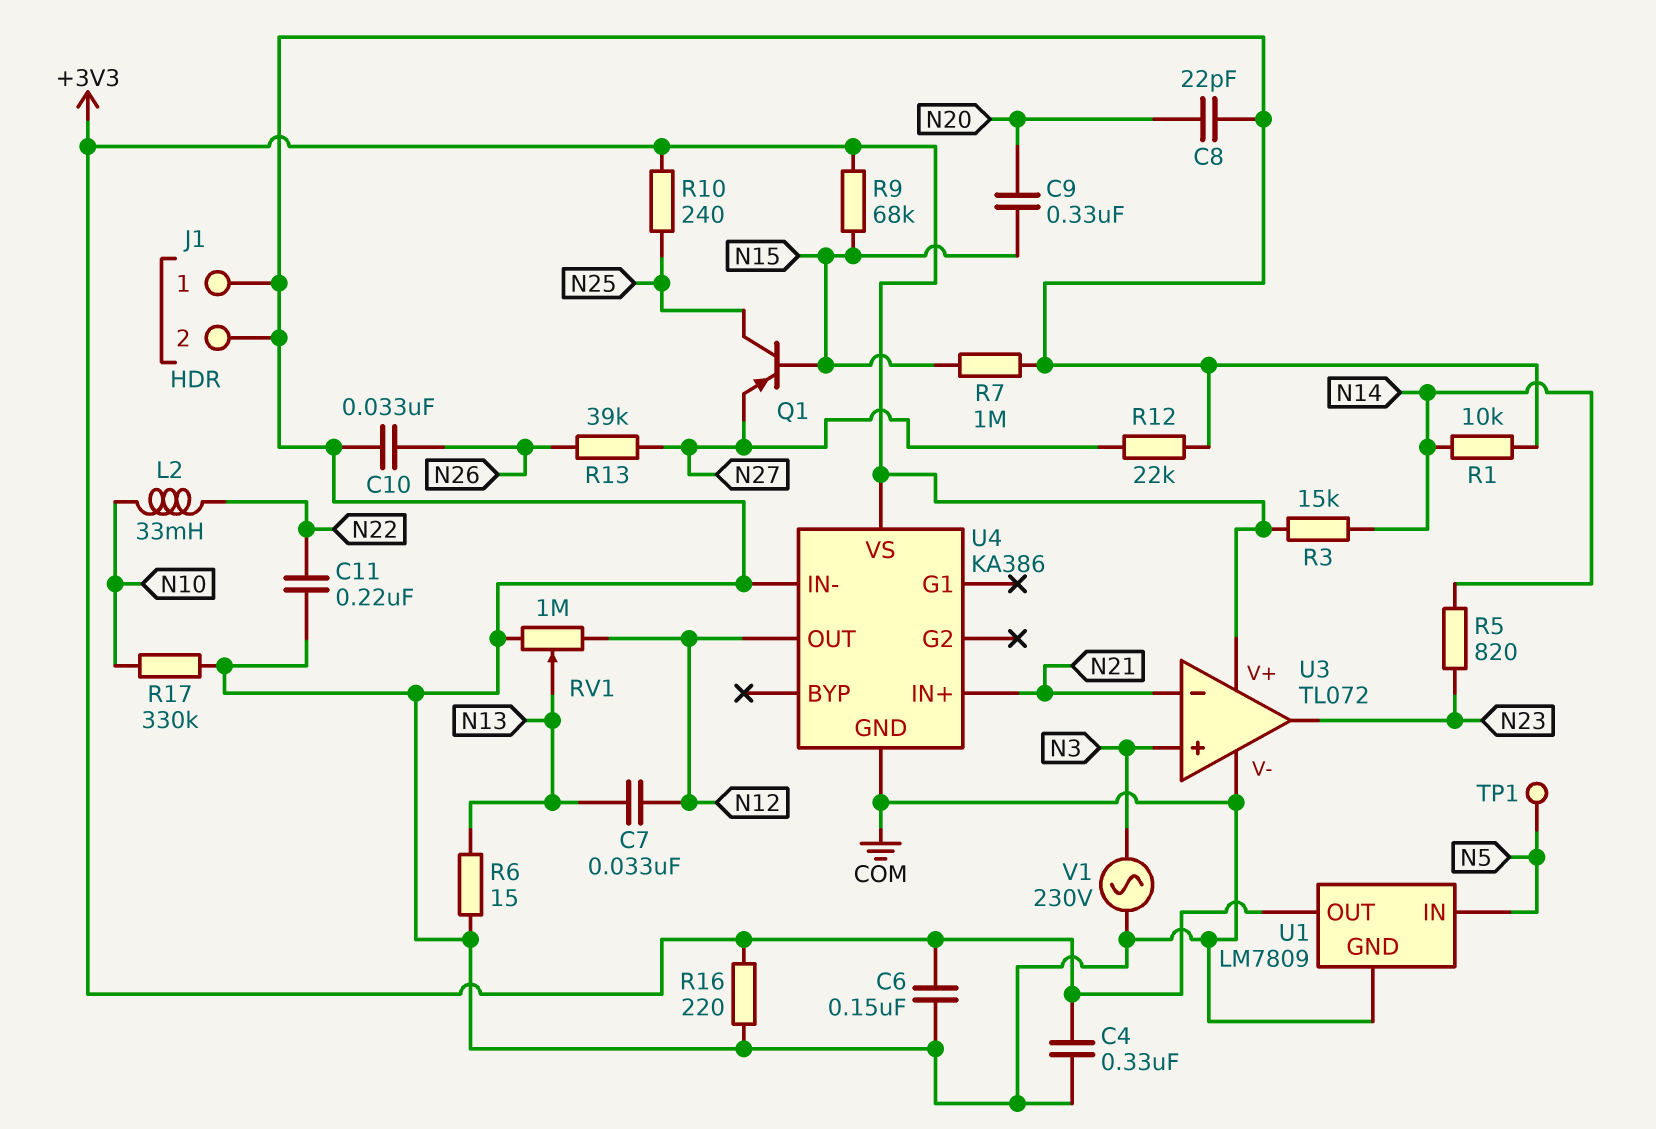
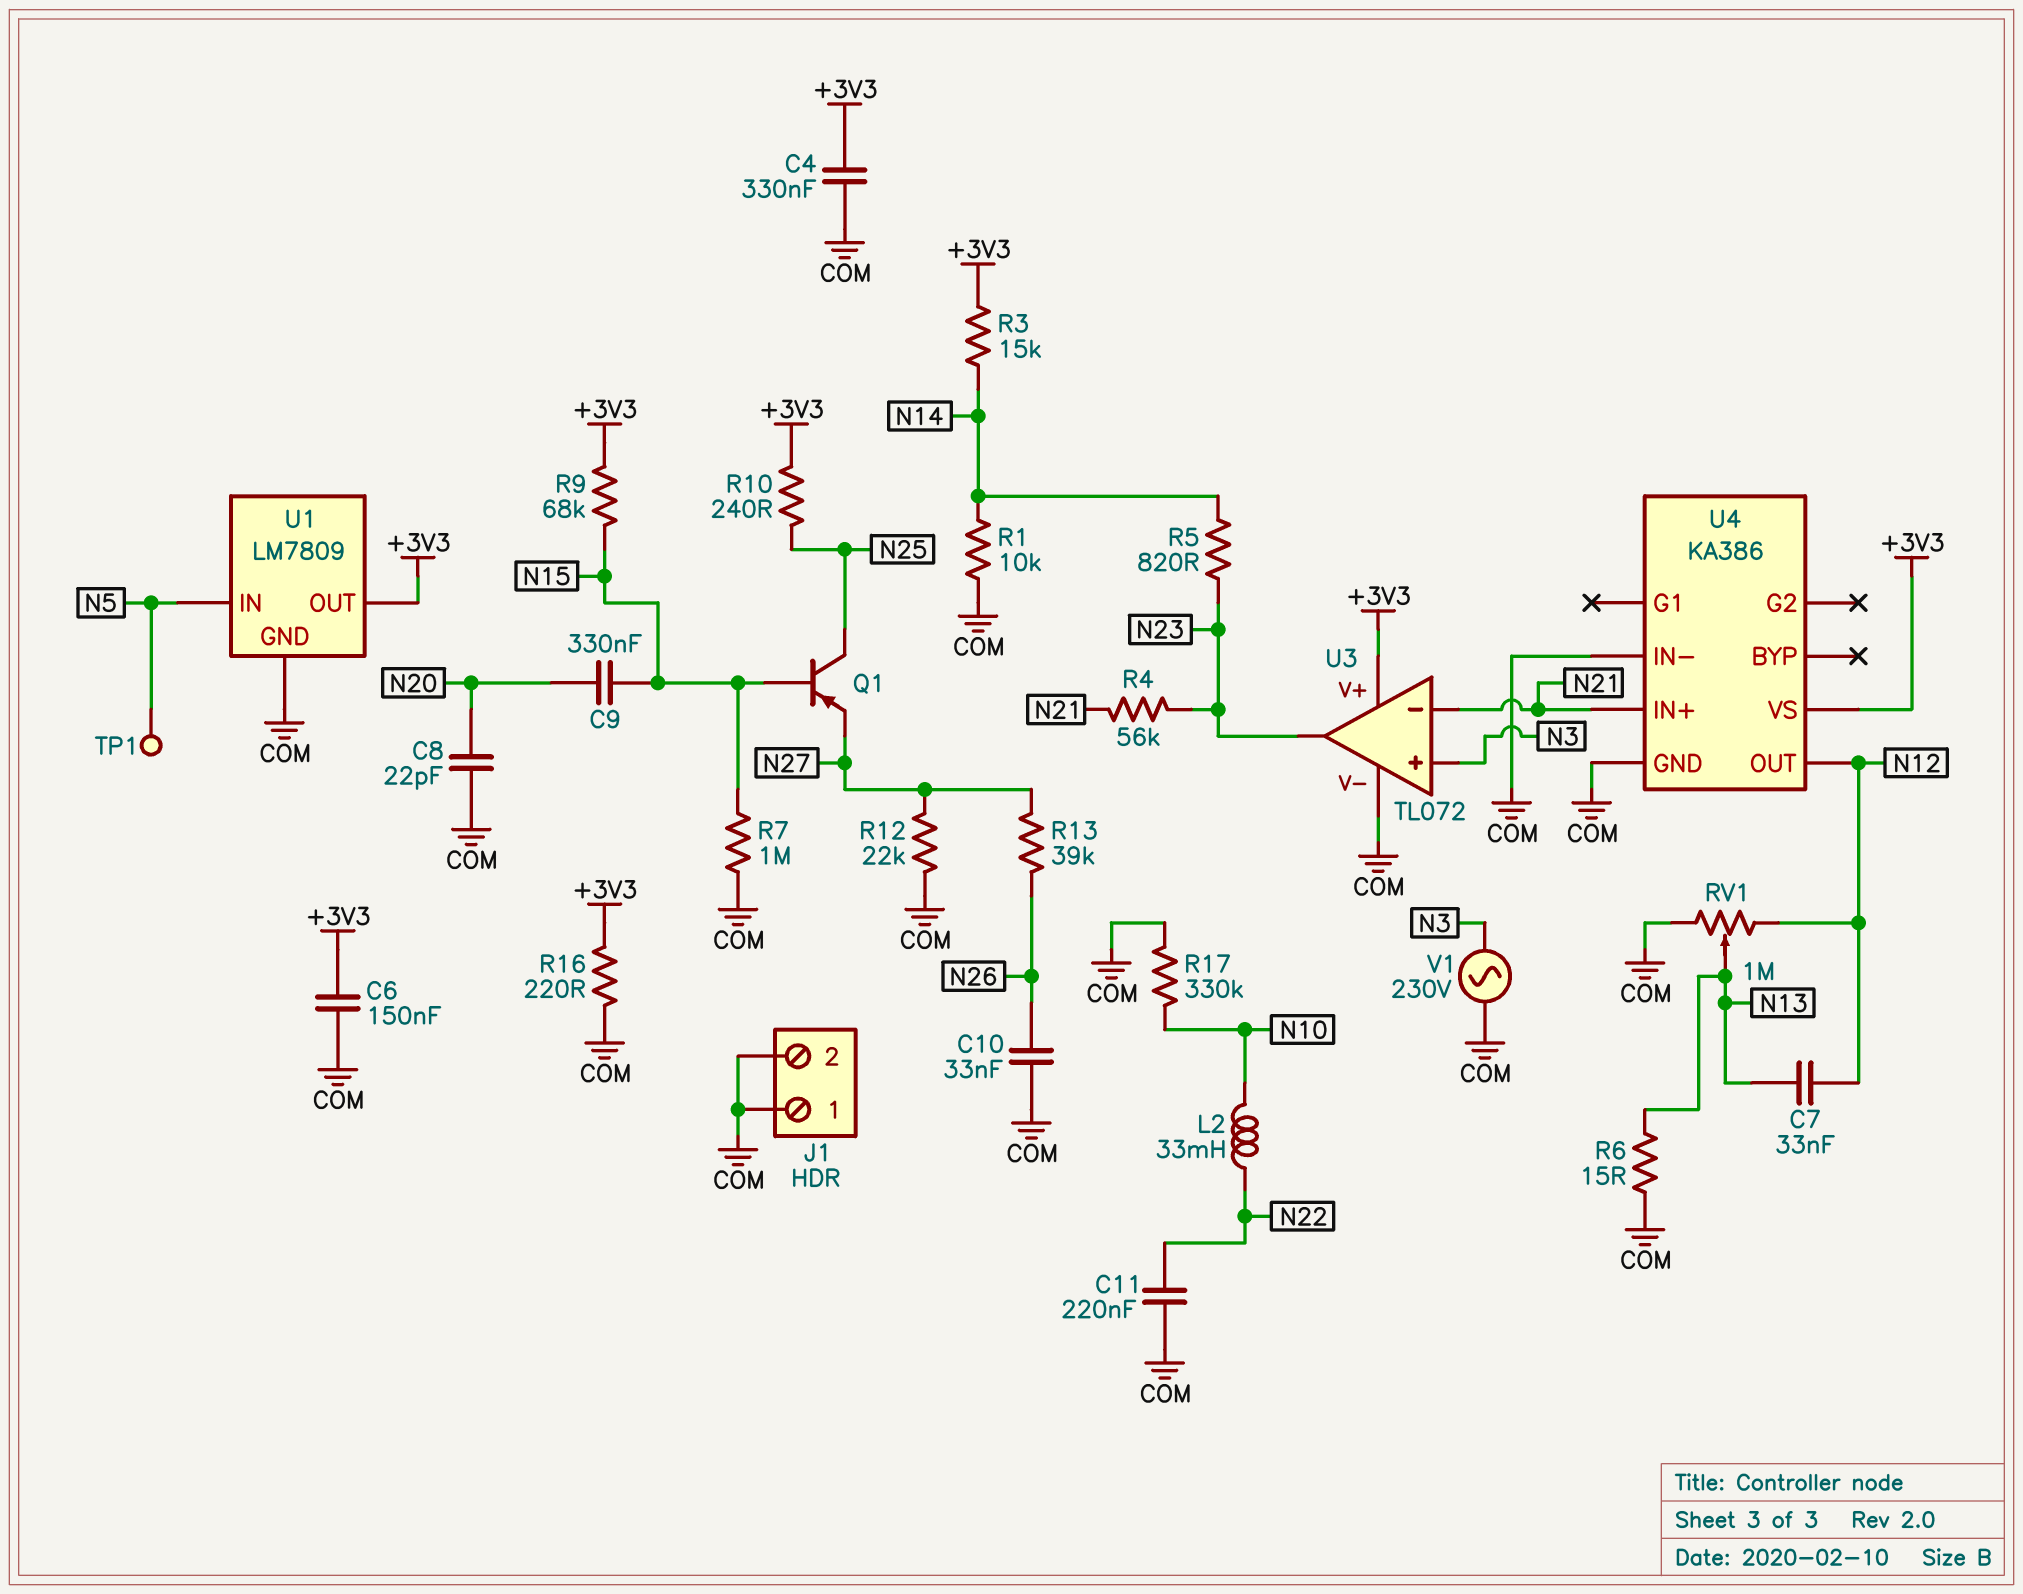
R4: none -> 56k (N21, N23)

